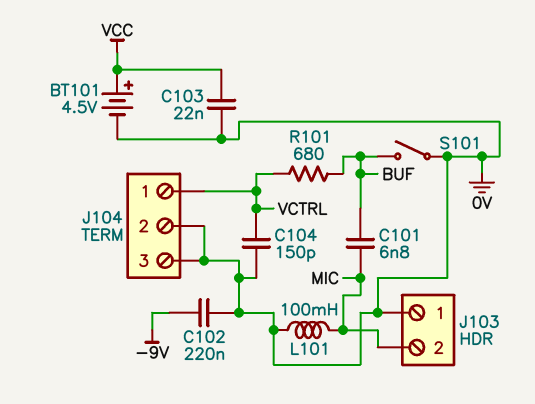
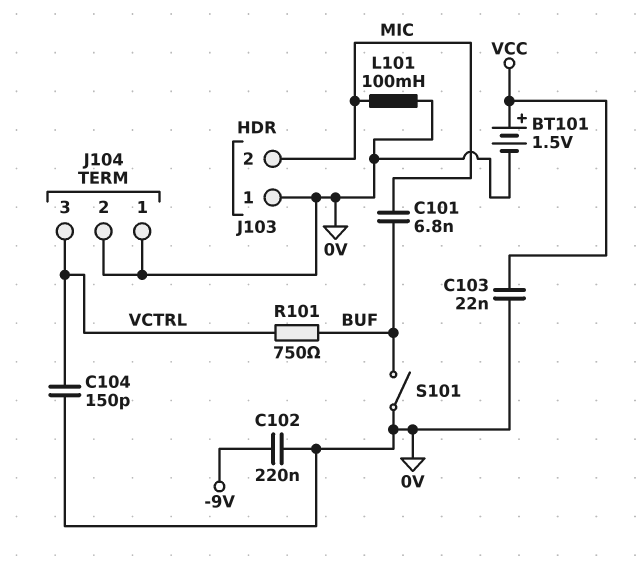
BT101: 4.5V (plus VCC, minus 0V) -> 1.5V (plus VCC, minus 0V)
J104 pin 1: VCTRL -> 0V
J104 pin 3: 0V -> VCTRL
R101: 680 (BUF, VCTRL) -> 750 (BUF, VCTRL)

